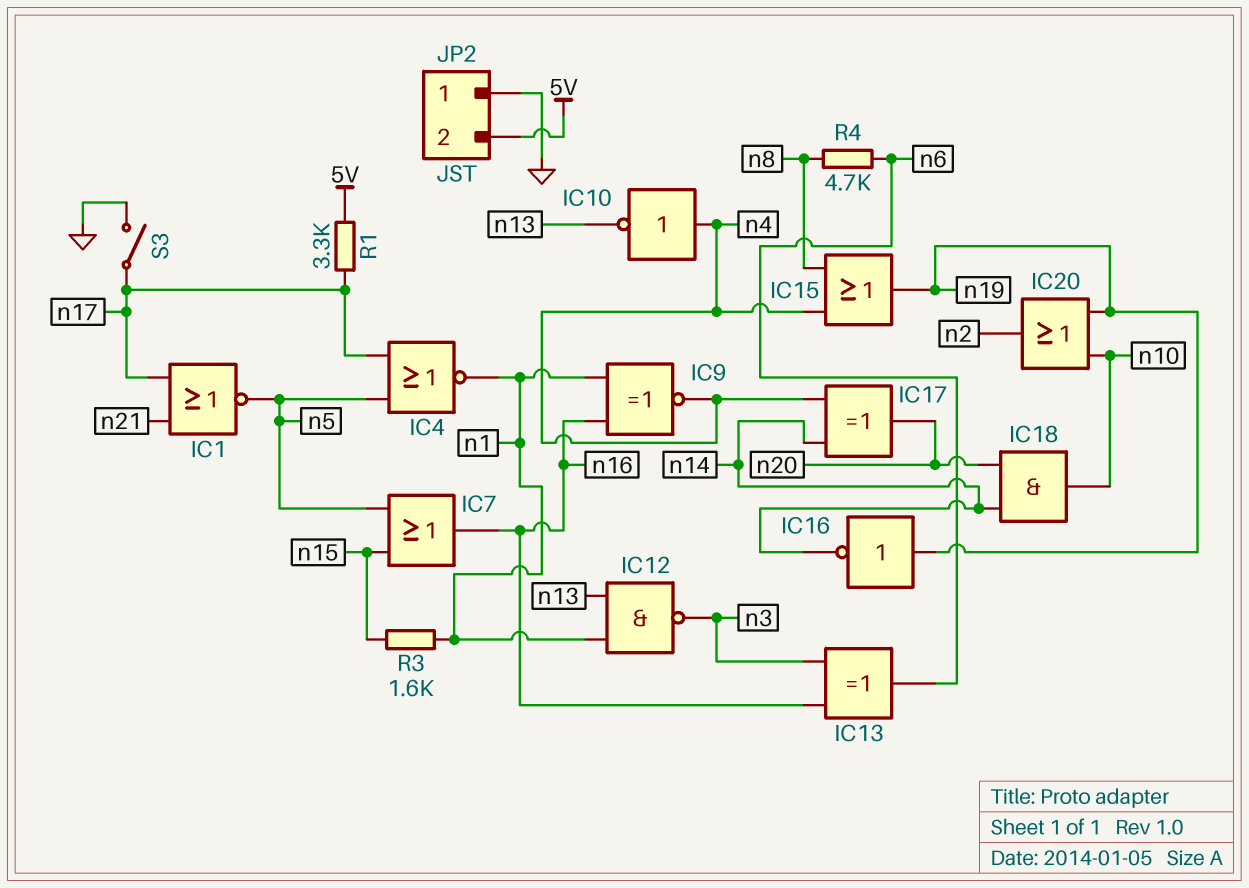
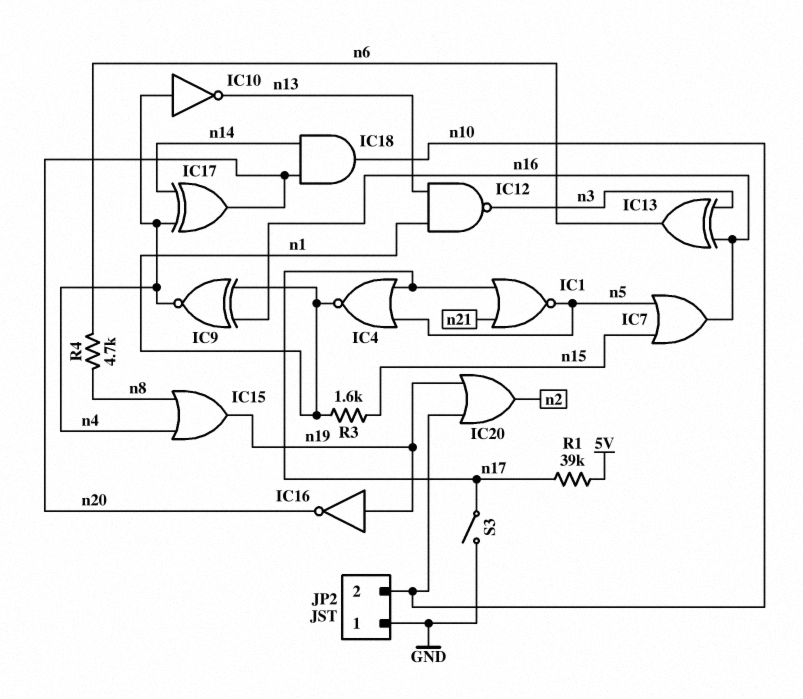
IC16: NOT (in n19, out n14) -> NOT (in n19, out n20)
JP2 pin 2: 5V -> n10
R1: 3.3k (5V, n17) -> 39k (5V, n17)

